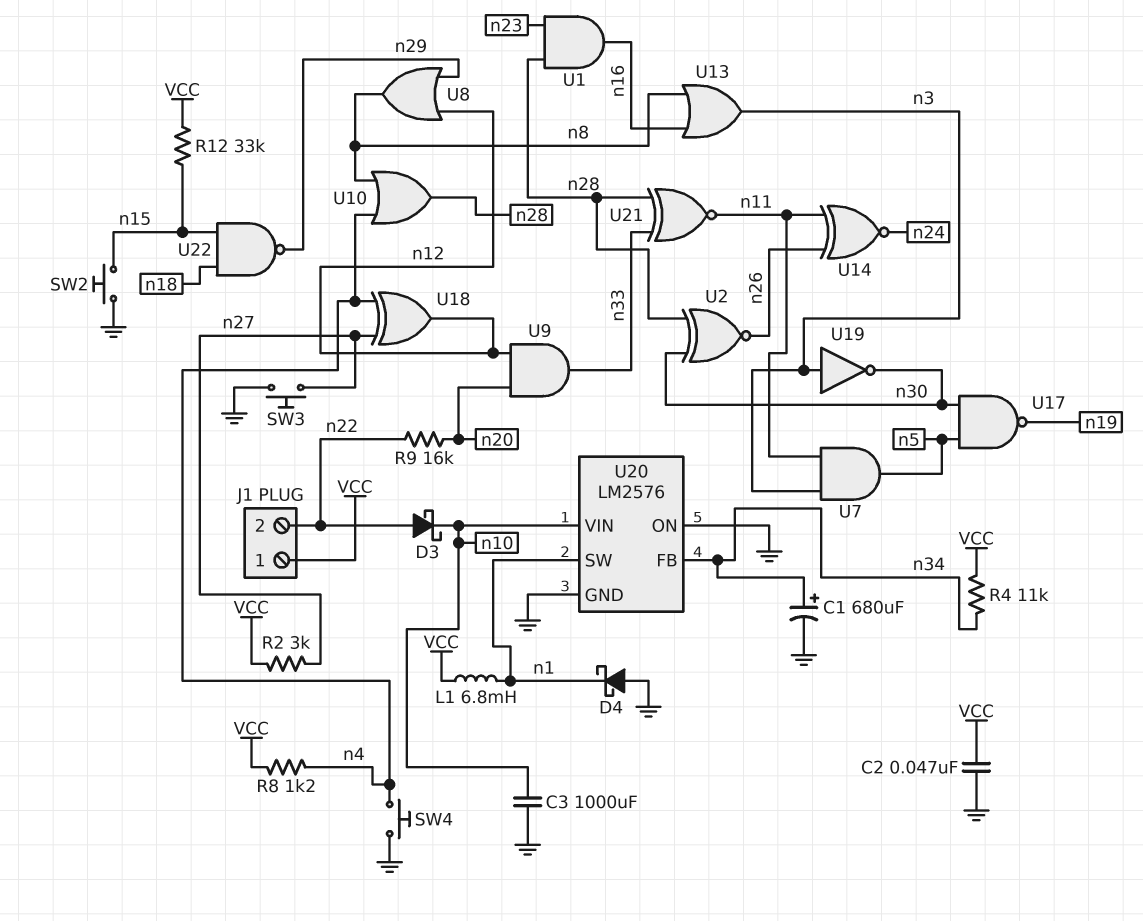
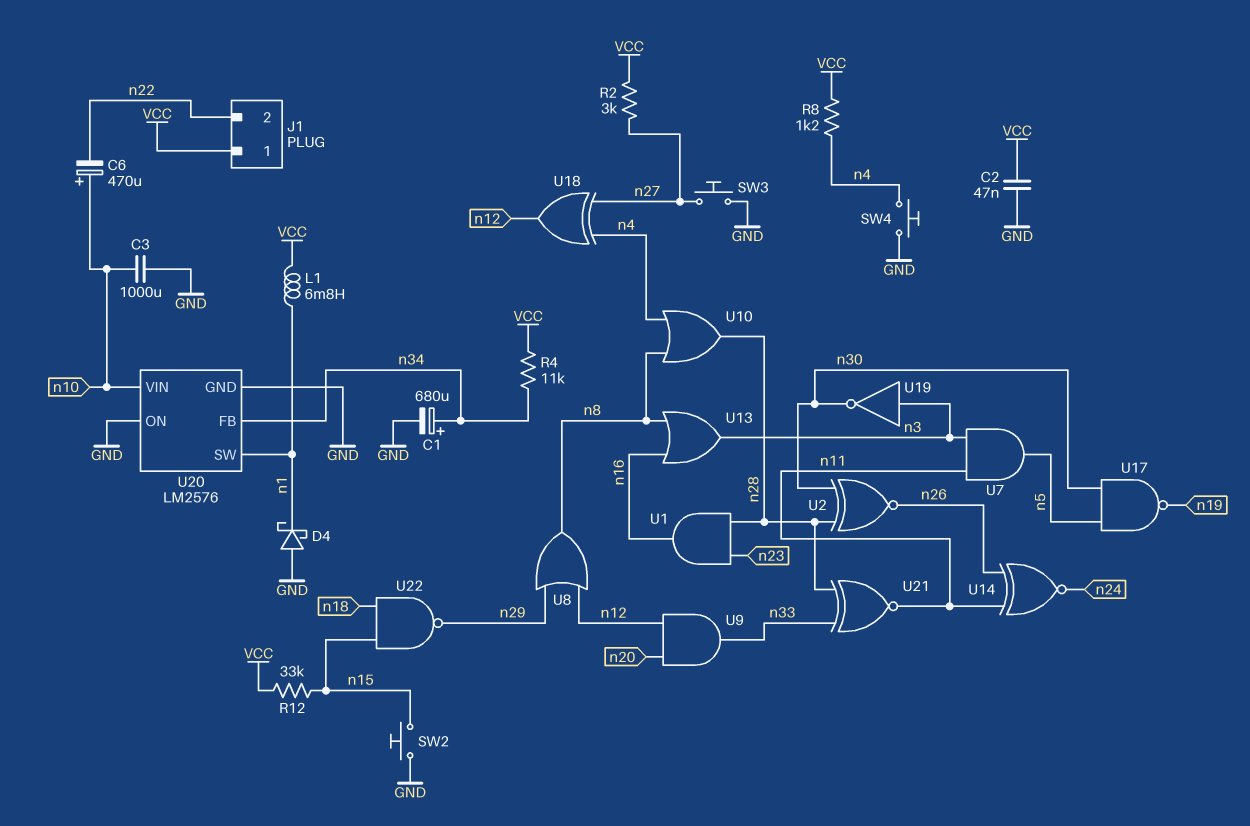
C6: none -> 470uF (plus n10, minus n22)
D3: schottky (A n22, K n10) -> none
R9: 16k (n20, n22) -> none

